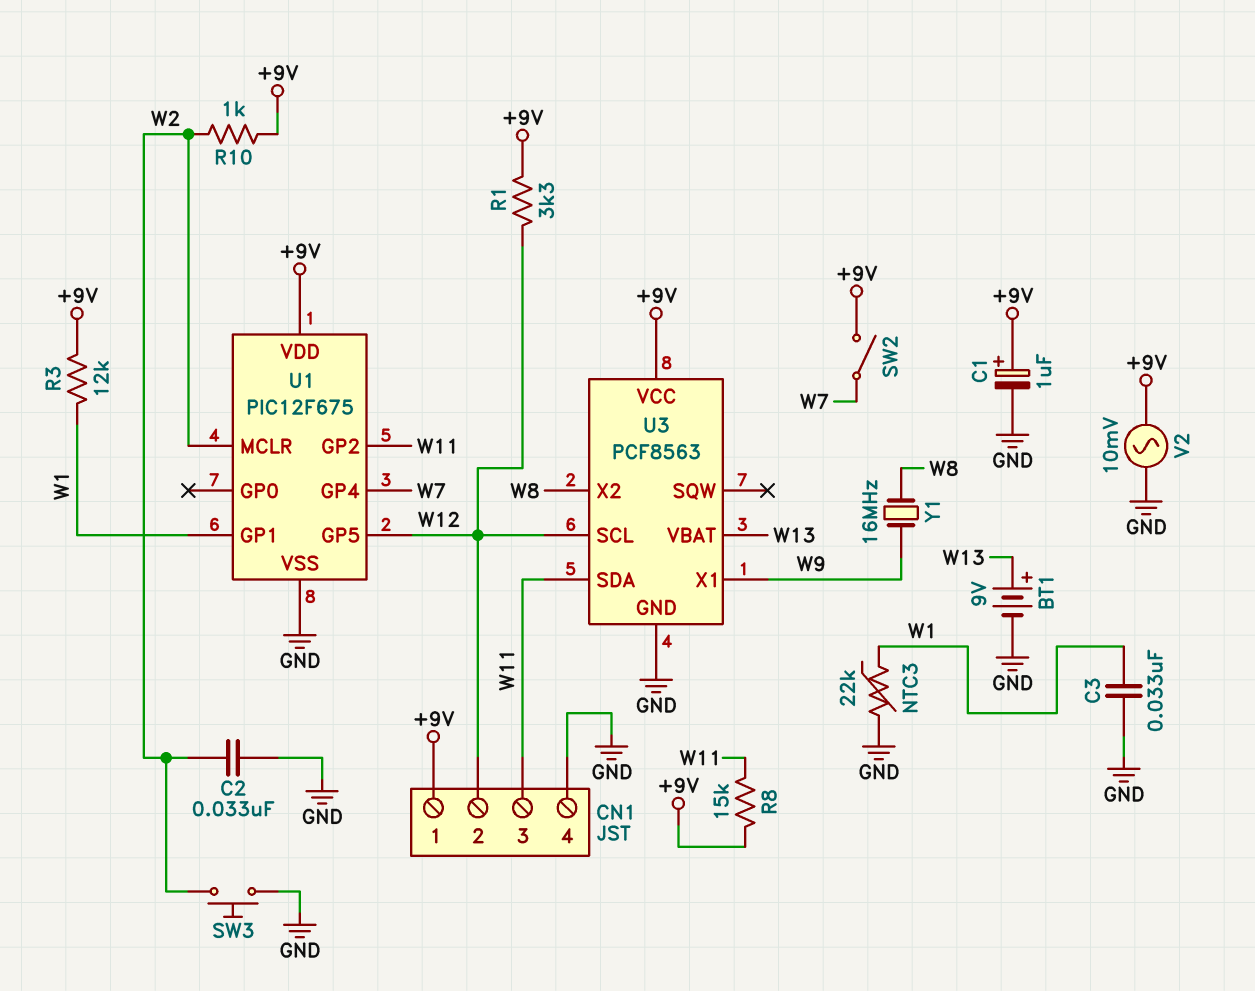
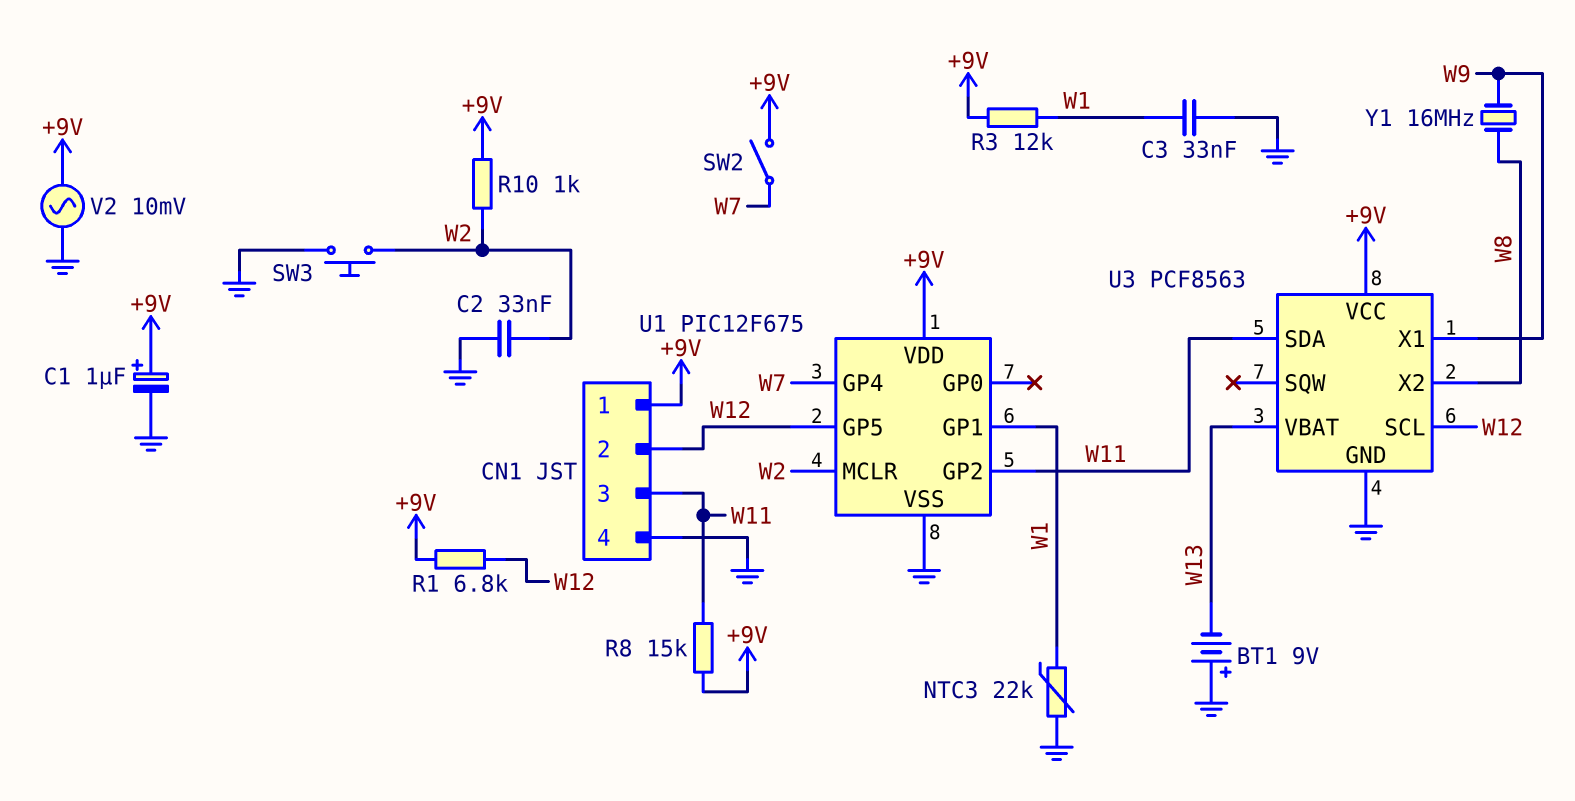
BT1: 9V (plus W13, minus GND) -> 9V (plus GND, minus W13)
R1: 3.3k (+9V, W12) -> 6.8k (+9V, W12)

